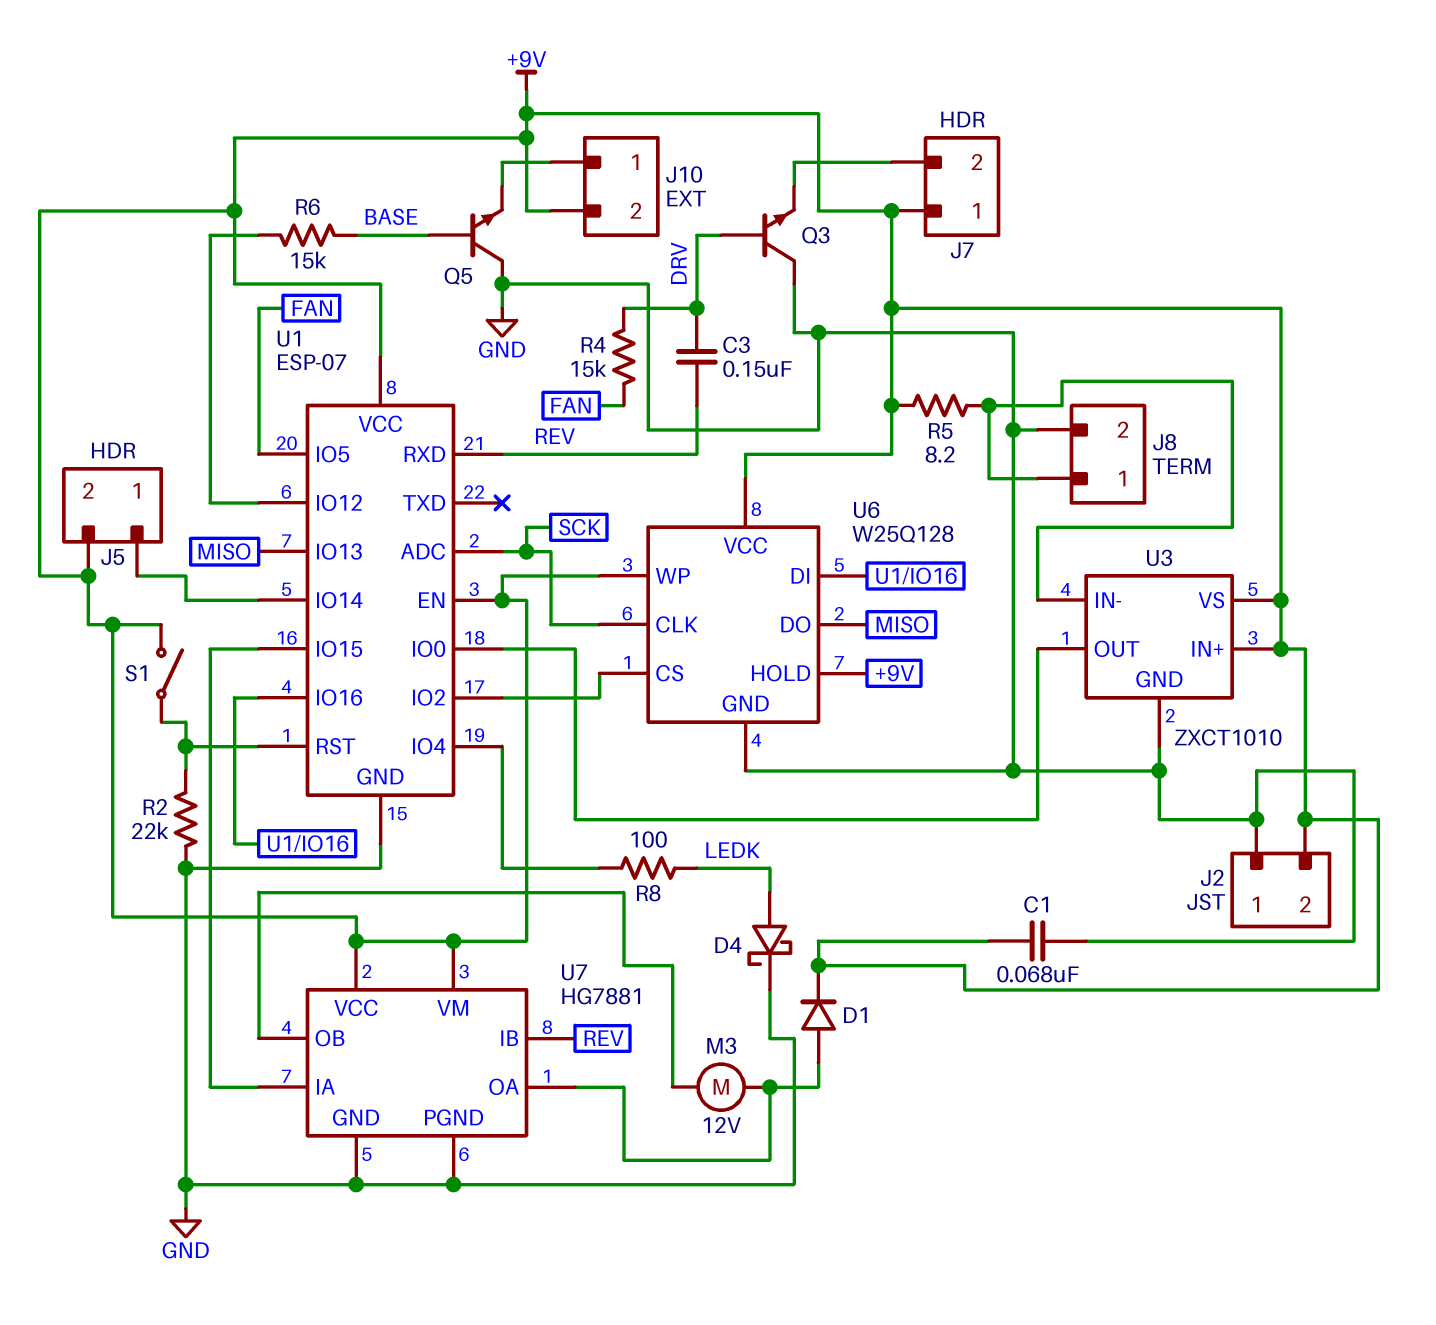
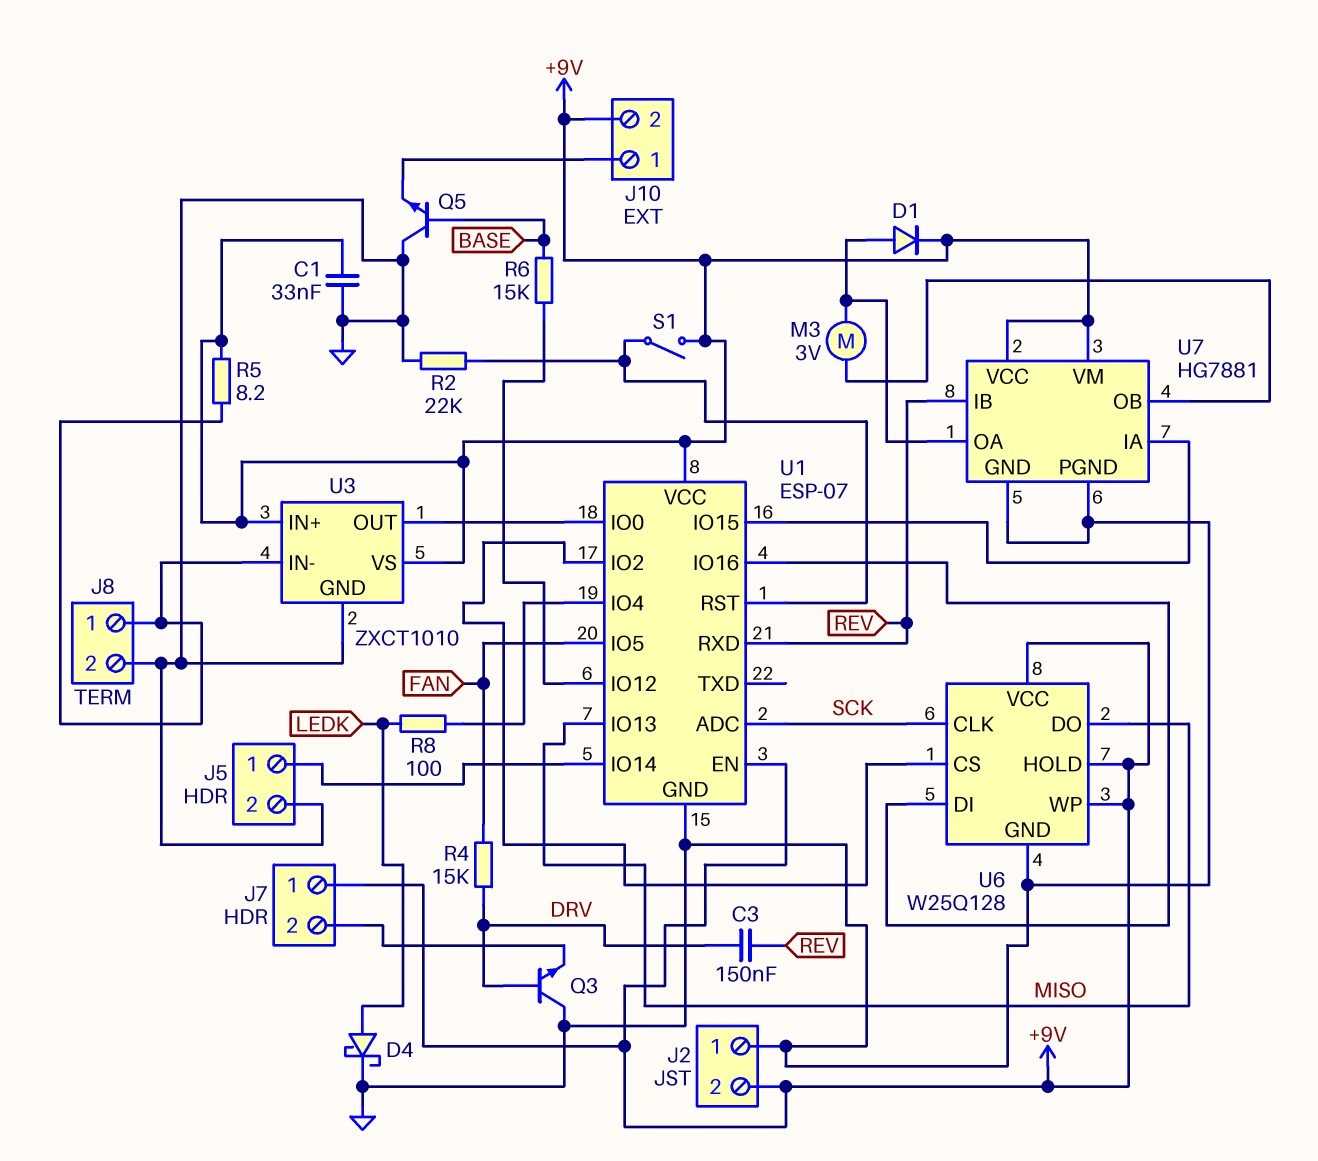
C1: 68nF (+9V, GND) -> 33nF (+9V, GND)
J5 pin 2: +9V -> GND
M3: motor 12V (U7/OA, U7/OB) -> motor 3V (U7/OA, U7/OB)

